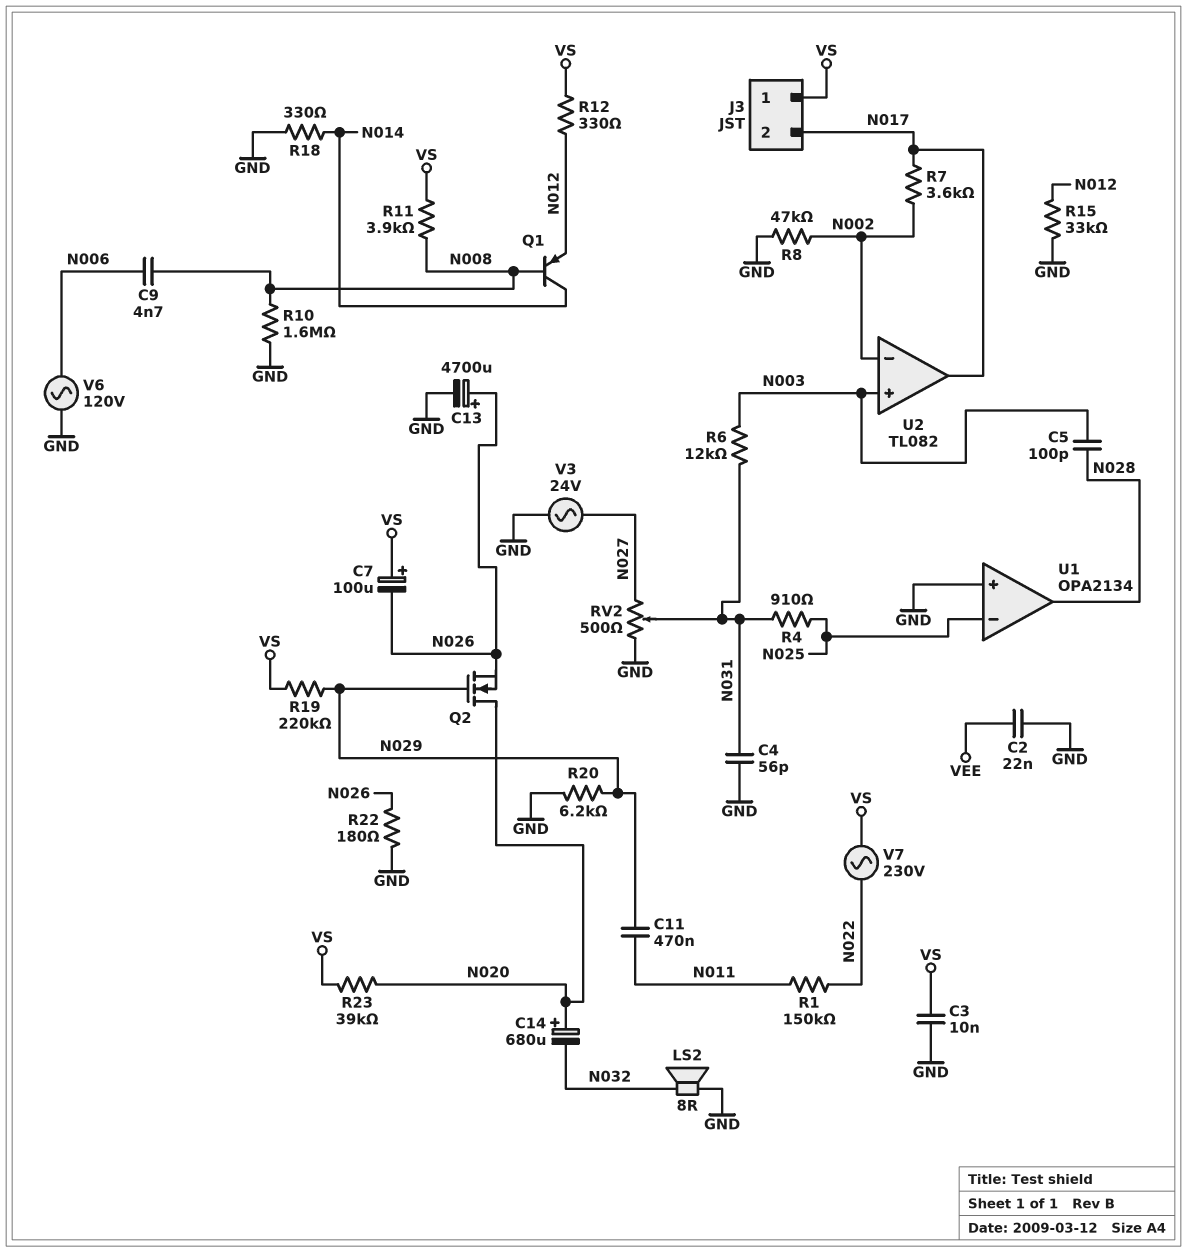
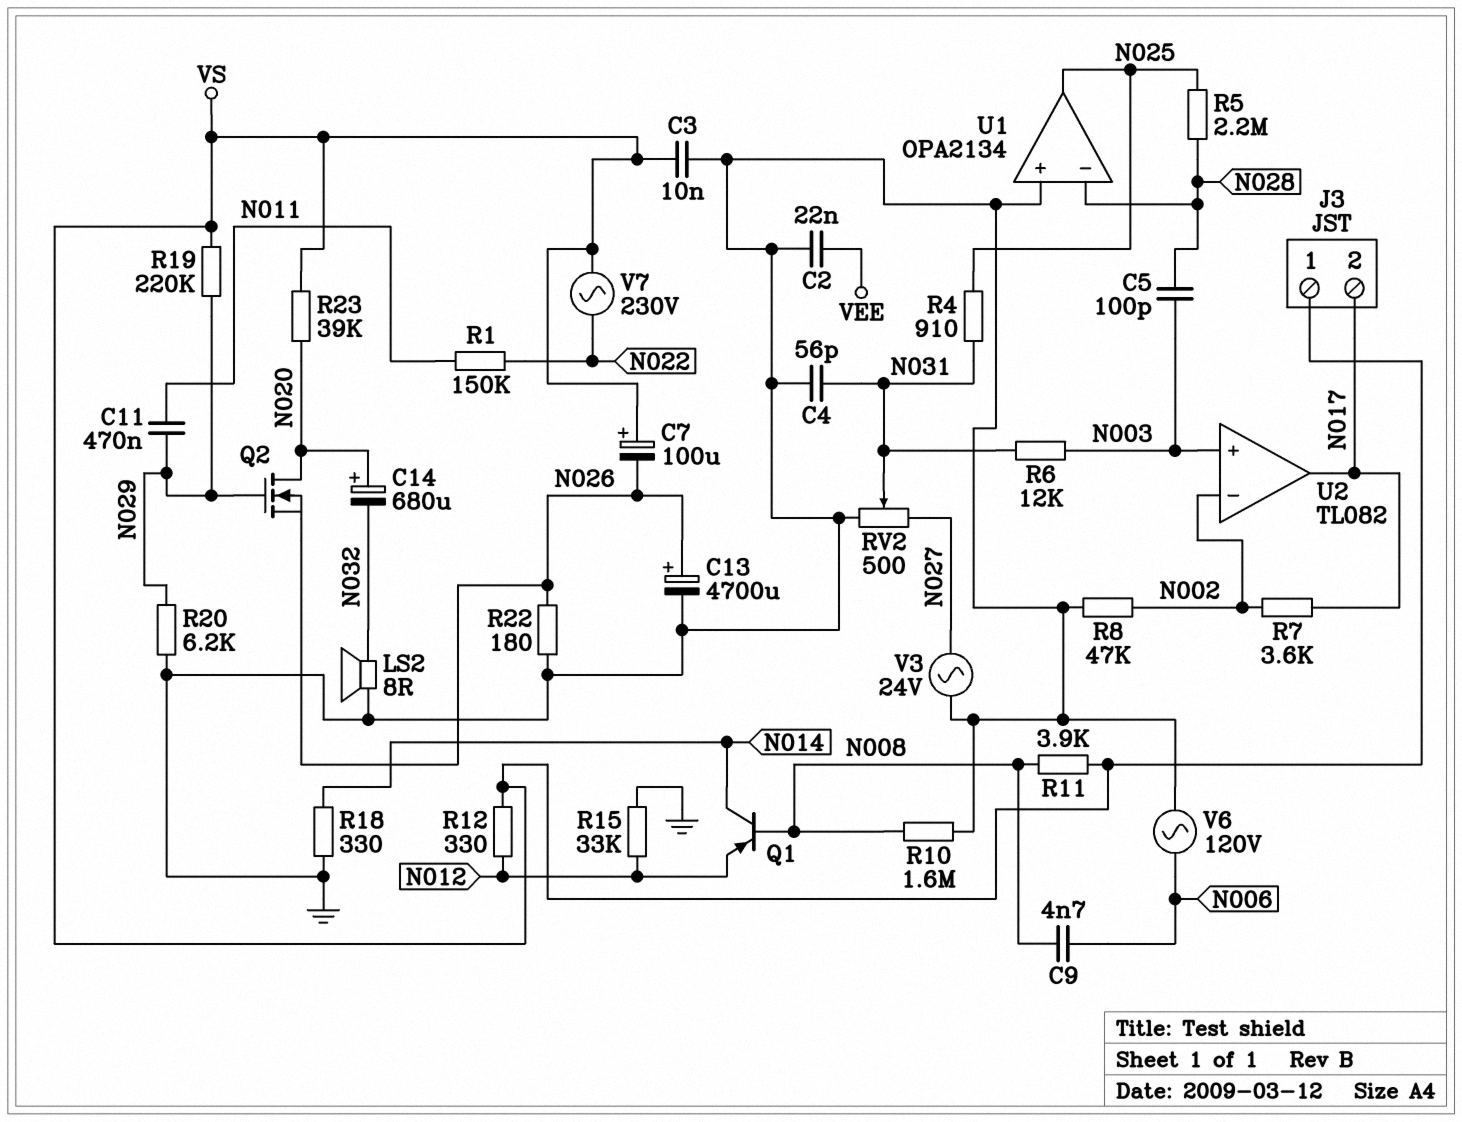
R5: none -> 2.2M (N025, N028)
U1 pin in-: N025 -> N028
U1 pin out: N028 -> N025

